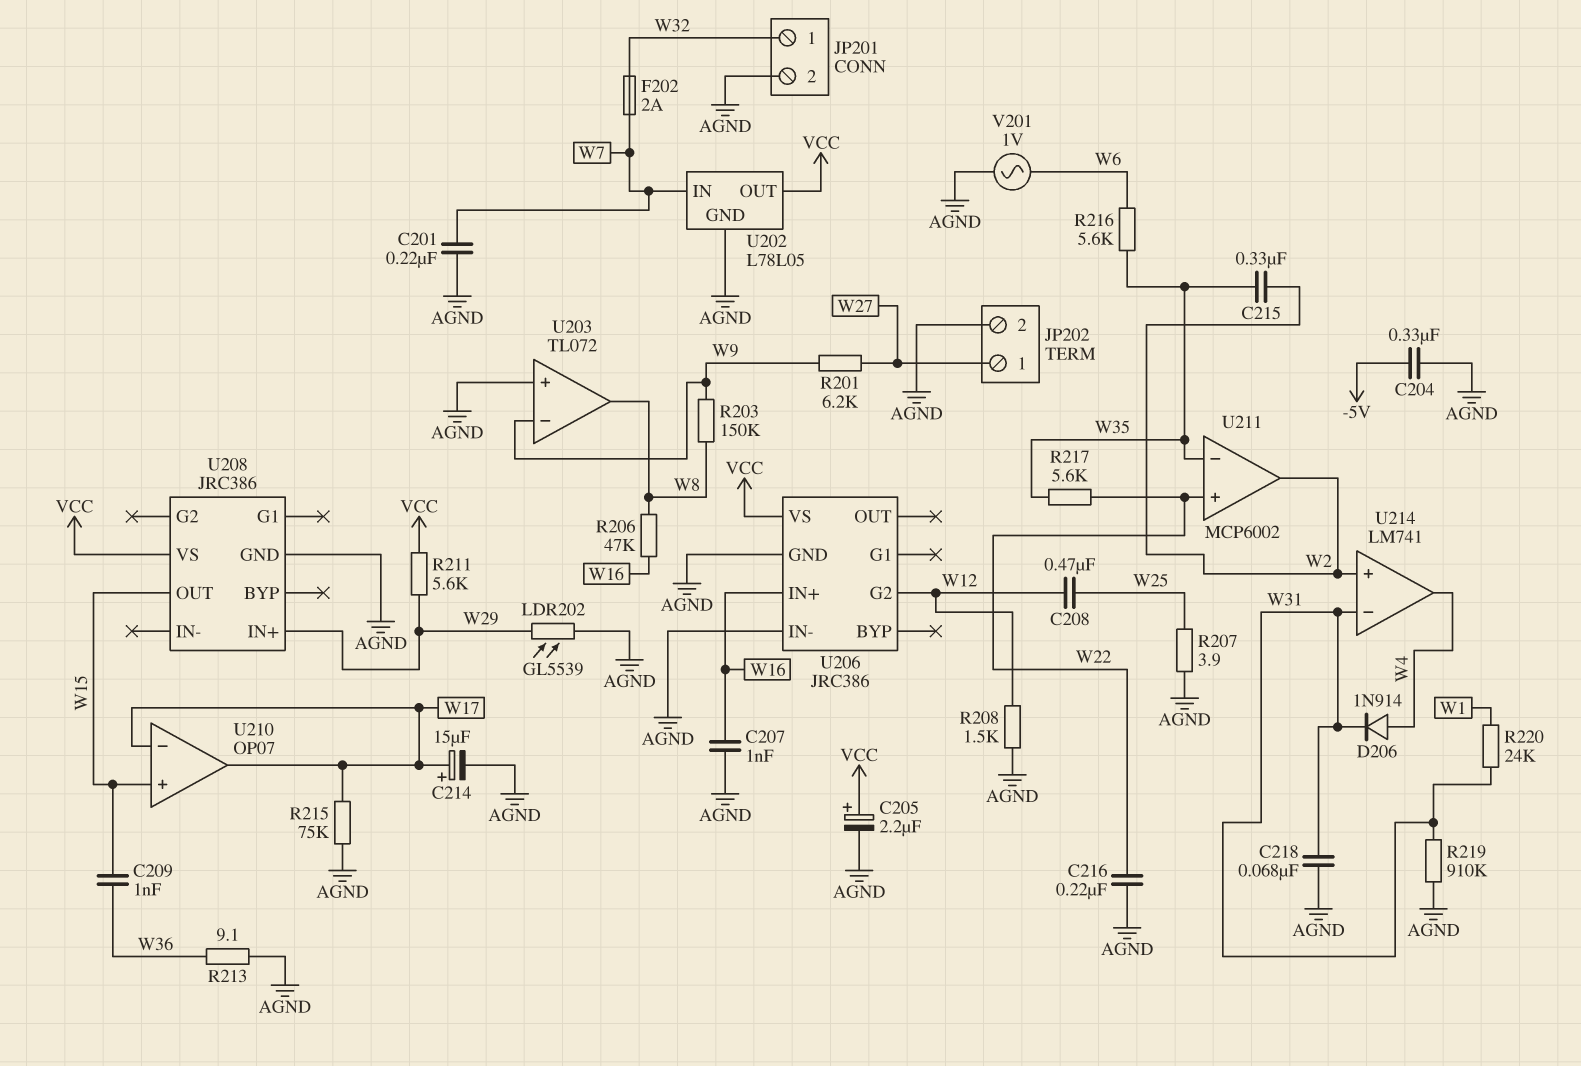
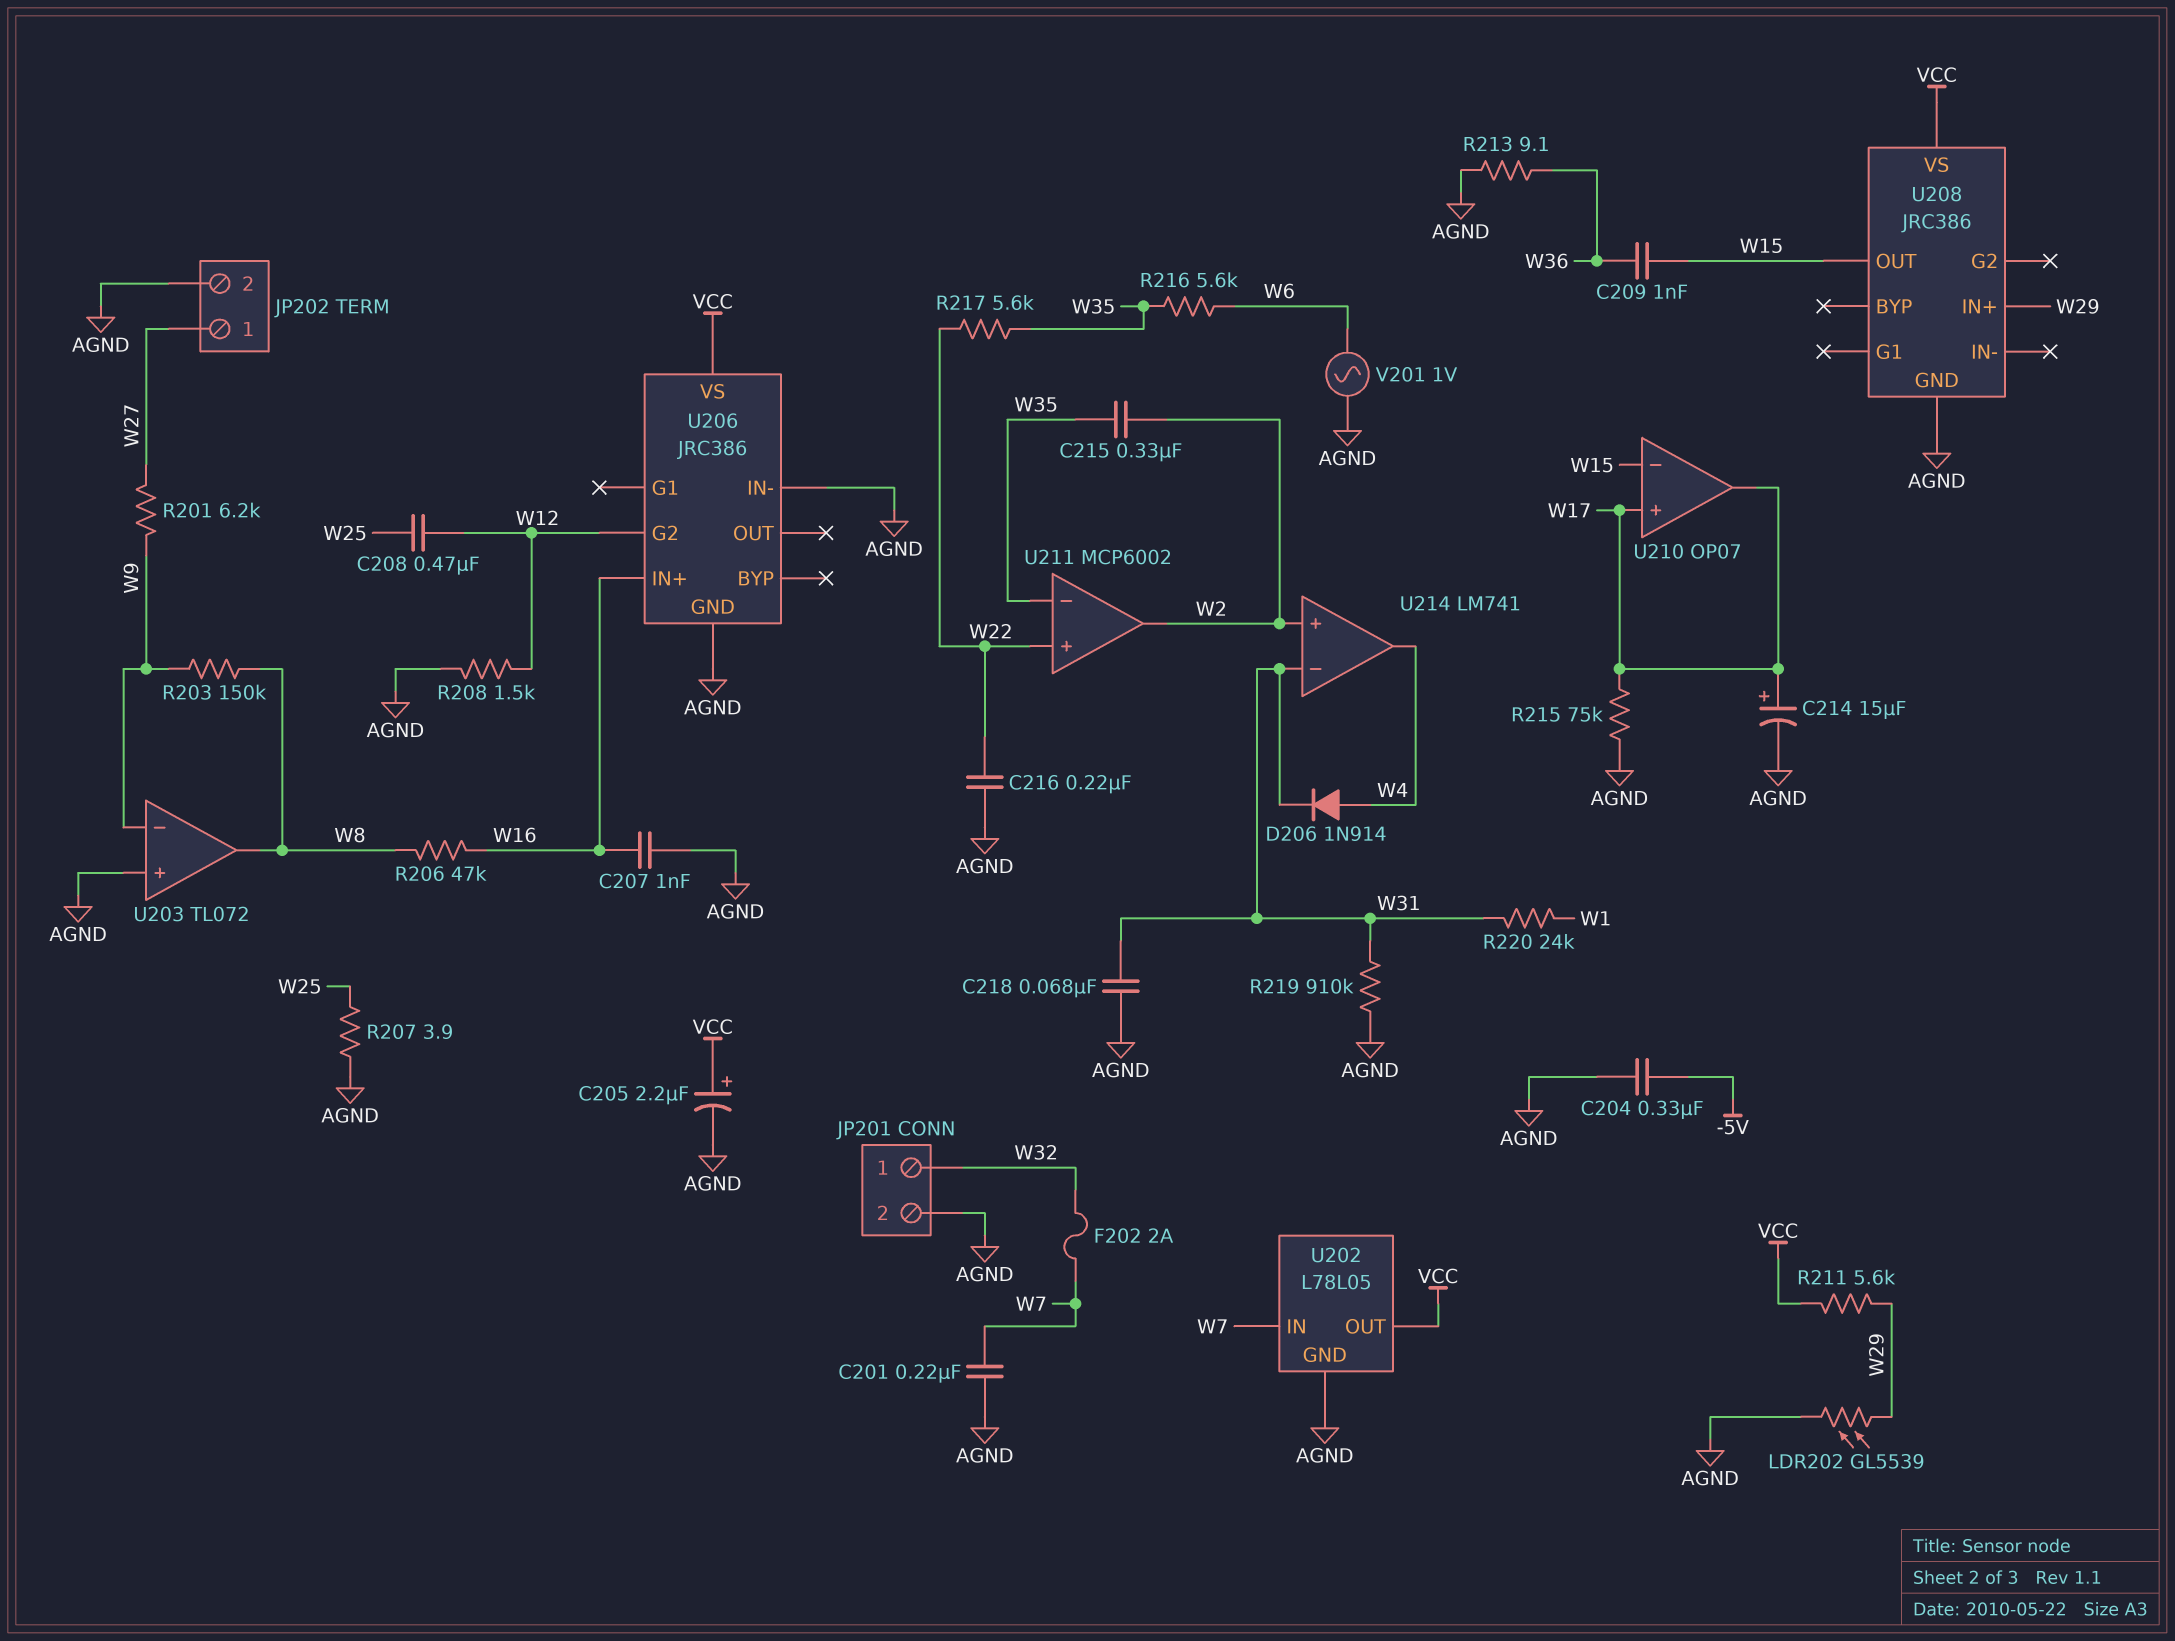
U210 pin in+: W15 -> W17
U210 pin in-: W17 -> W15

